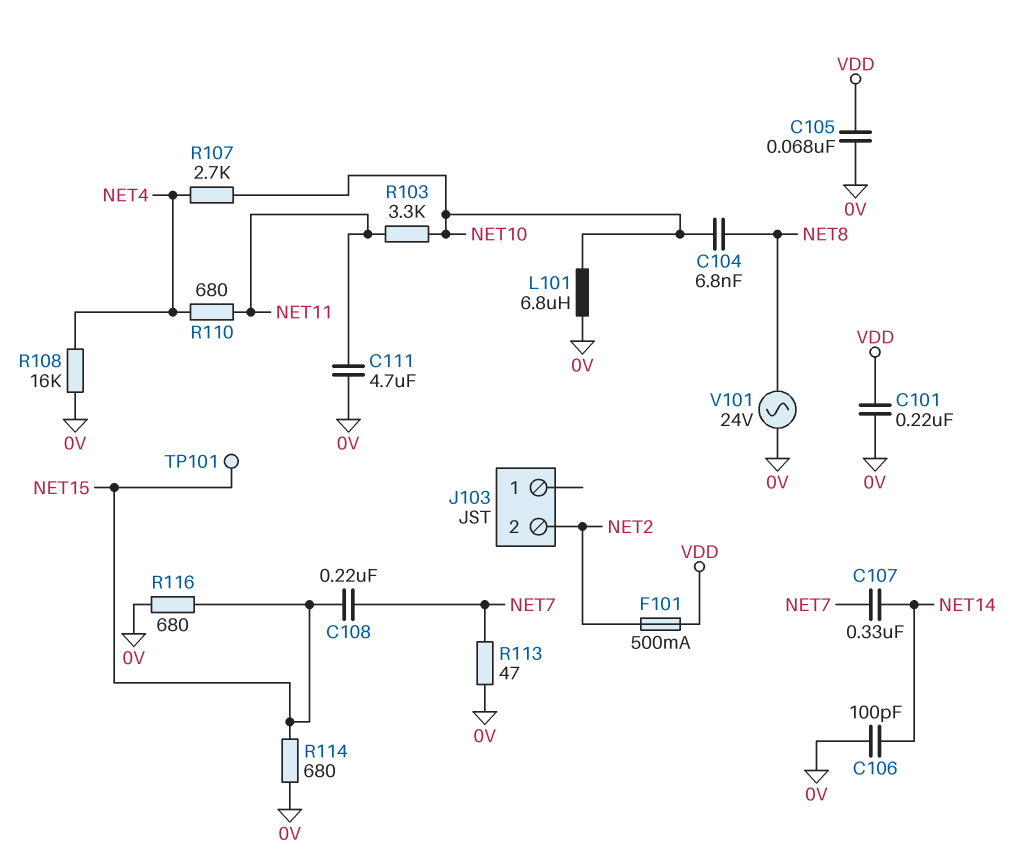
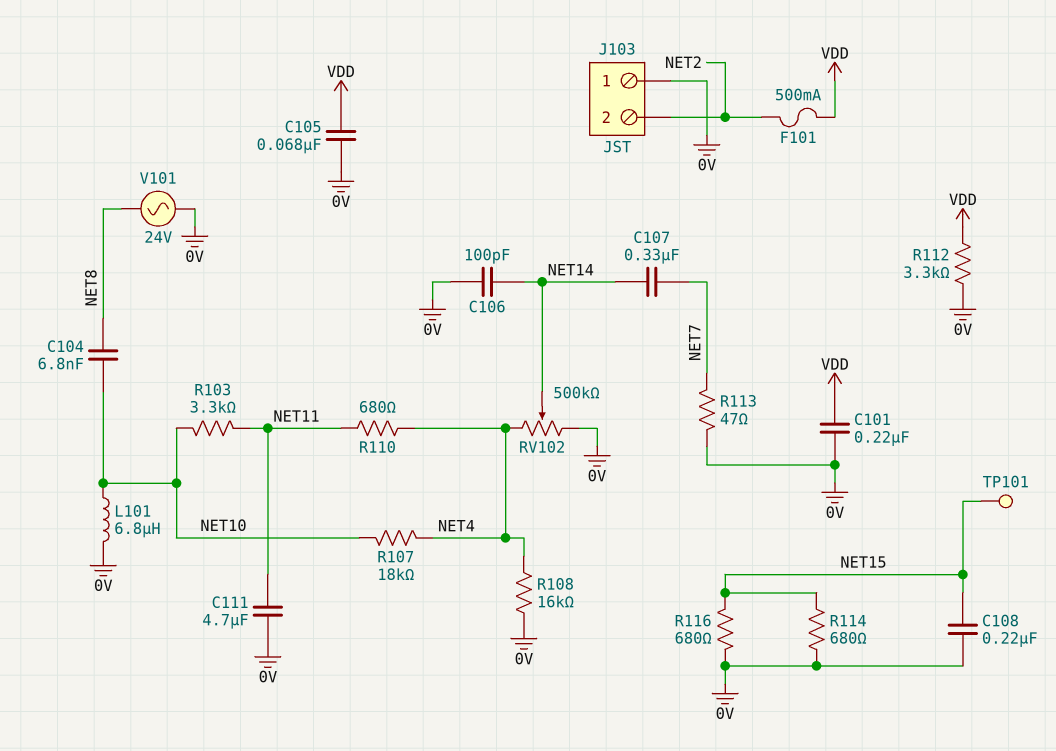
C108: 220nF (NET7, NET15) -> 220nF (0V, NET15)
J103 pin 1: none -> 0V
R107: 2.7k (NET4, NET10) -> 18k (NET4, NET10)
R112: none -> 3.3k (0V, VDD)
RV102: none -> 500k (0V, NET4, wiper NET14)

